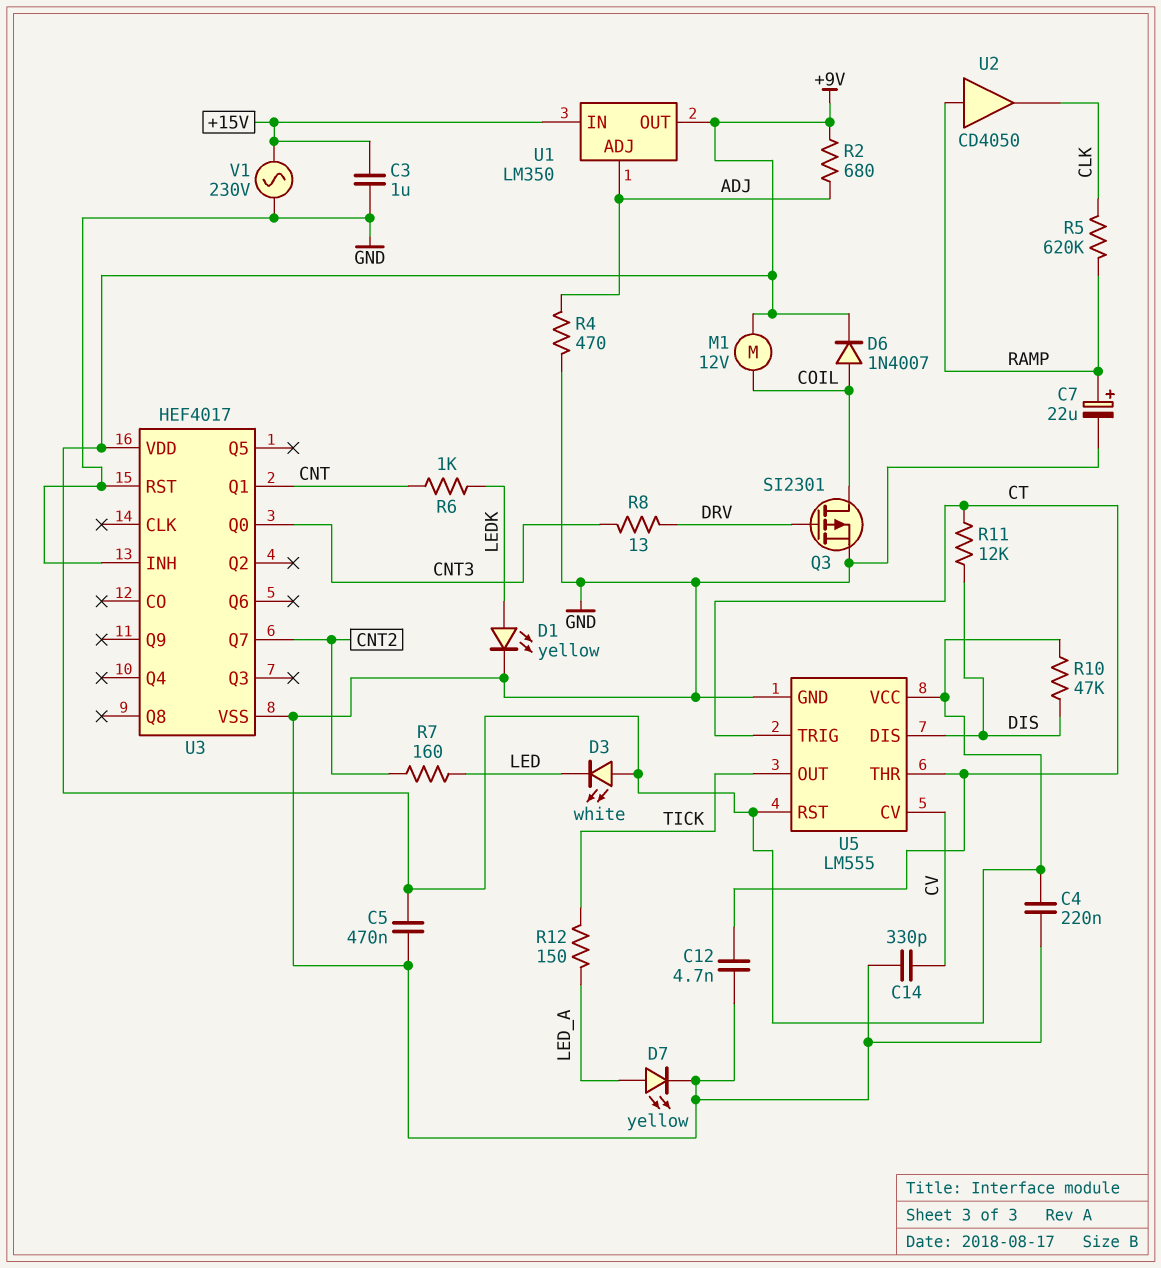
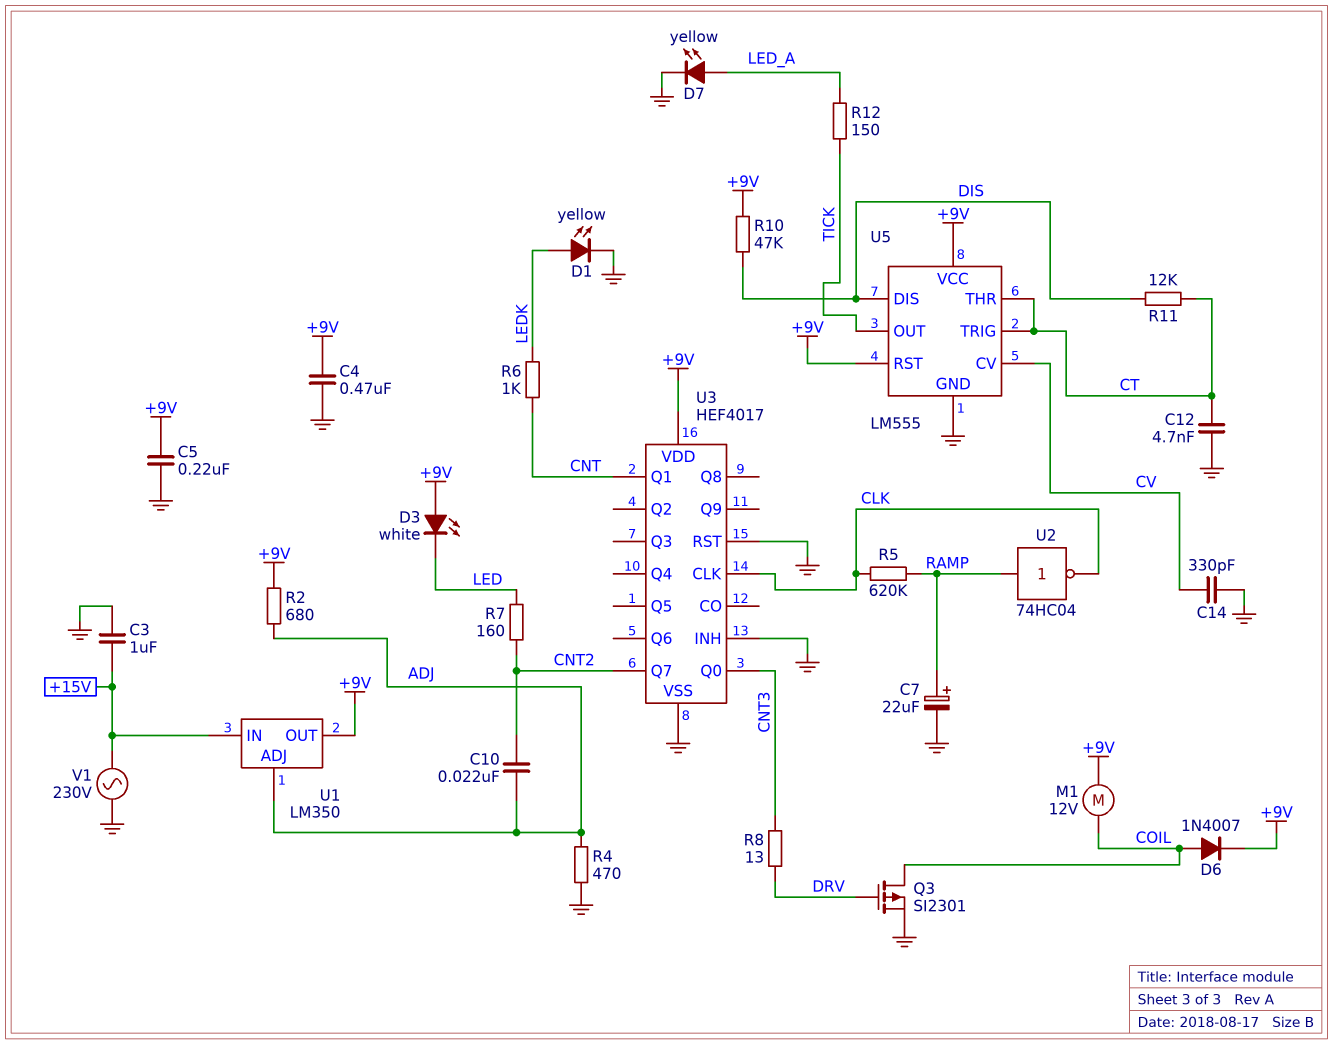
C4: 220nF (+9V, GND) -> 470nF (+9V, GND)
C5: 470nF (+9V, GND) -> 220nF (+9V, GND)
C10: none -> 22nF (ADJ, CNT2)
U2: buffer CD4050 (in RAMP, out CLK) -> NOT 74HC04 (in RAMP, out CLK)
U3 pin CLK: none -> CLK

